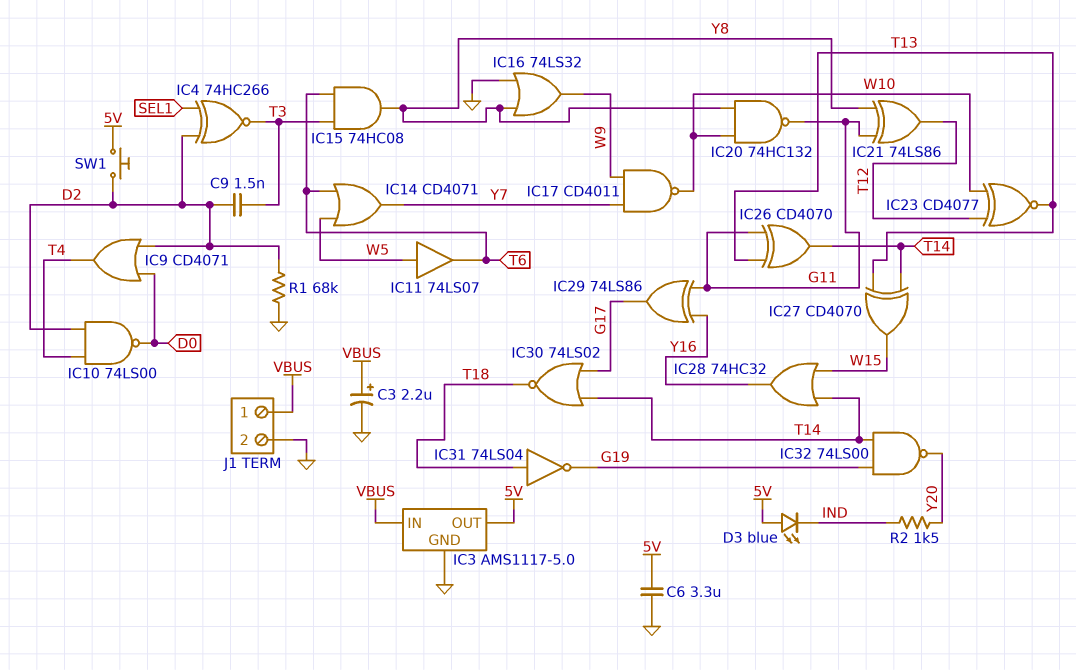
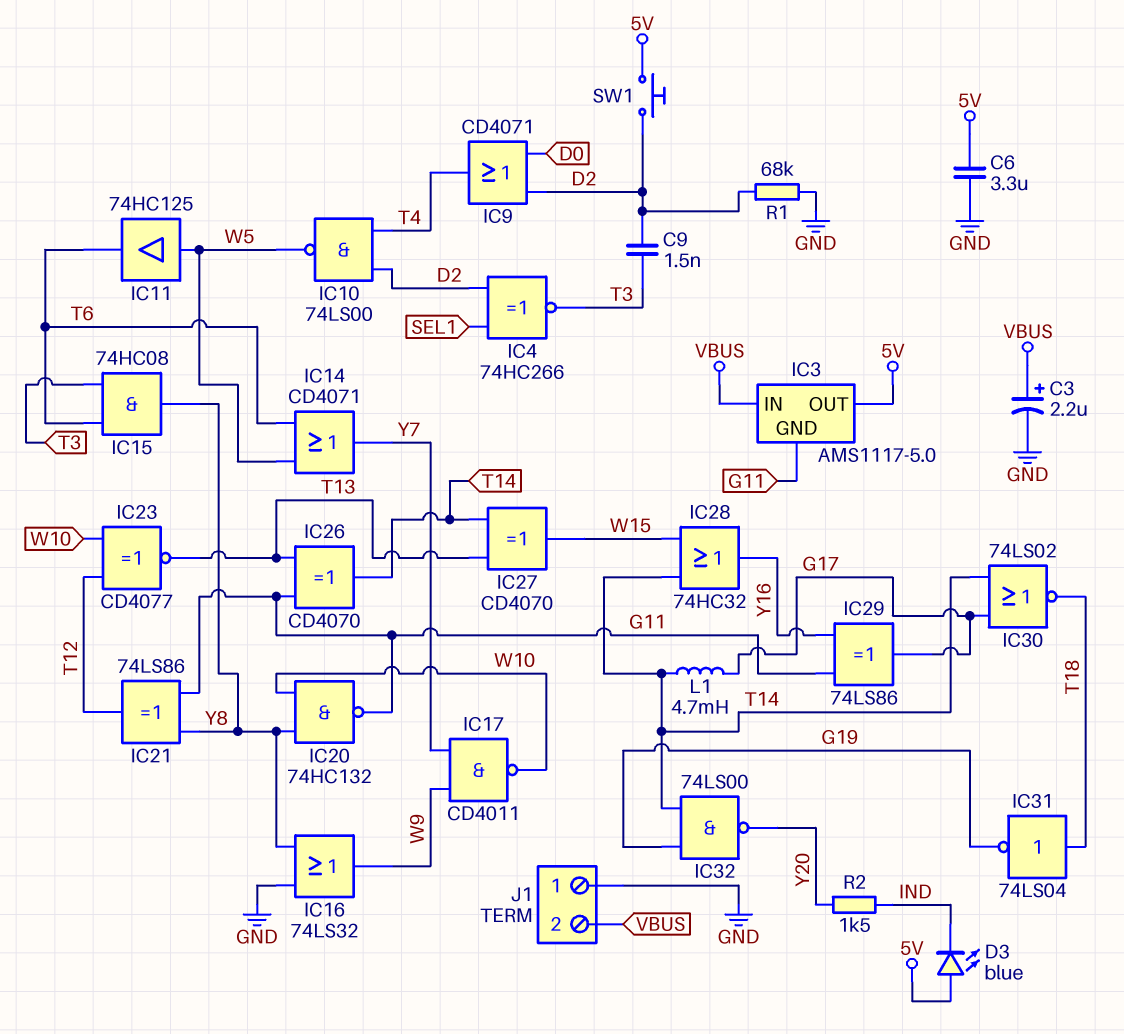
IC3 pin GND: GND -> G11
IC10: NAND 74LS00 (in D2, in T4, out D0) -> NAND 74LS00 (in D2, in T4, out W5)
IC11: buffer 74LS07 (in W5, out T6) -> buffer 74HC125 (in W5, out T6)
J1 pin 1: VBUS -> GND
J1 pin 2: GND -> VBUS
L1: none -> 4.7mH (G17, T14)

